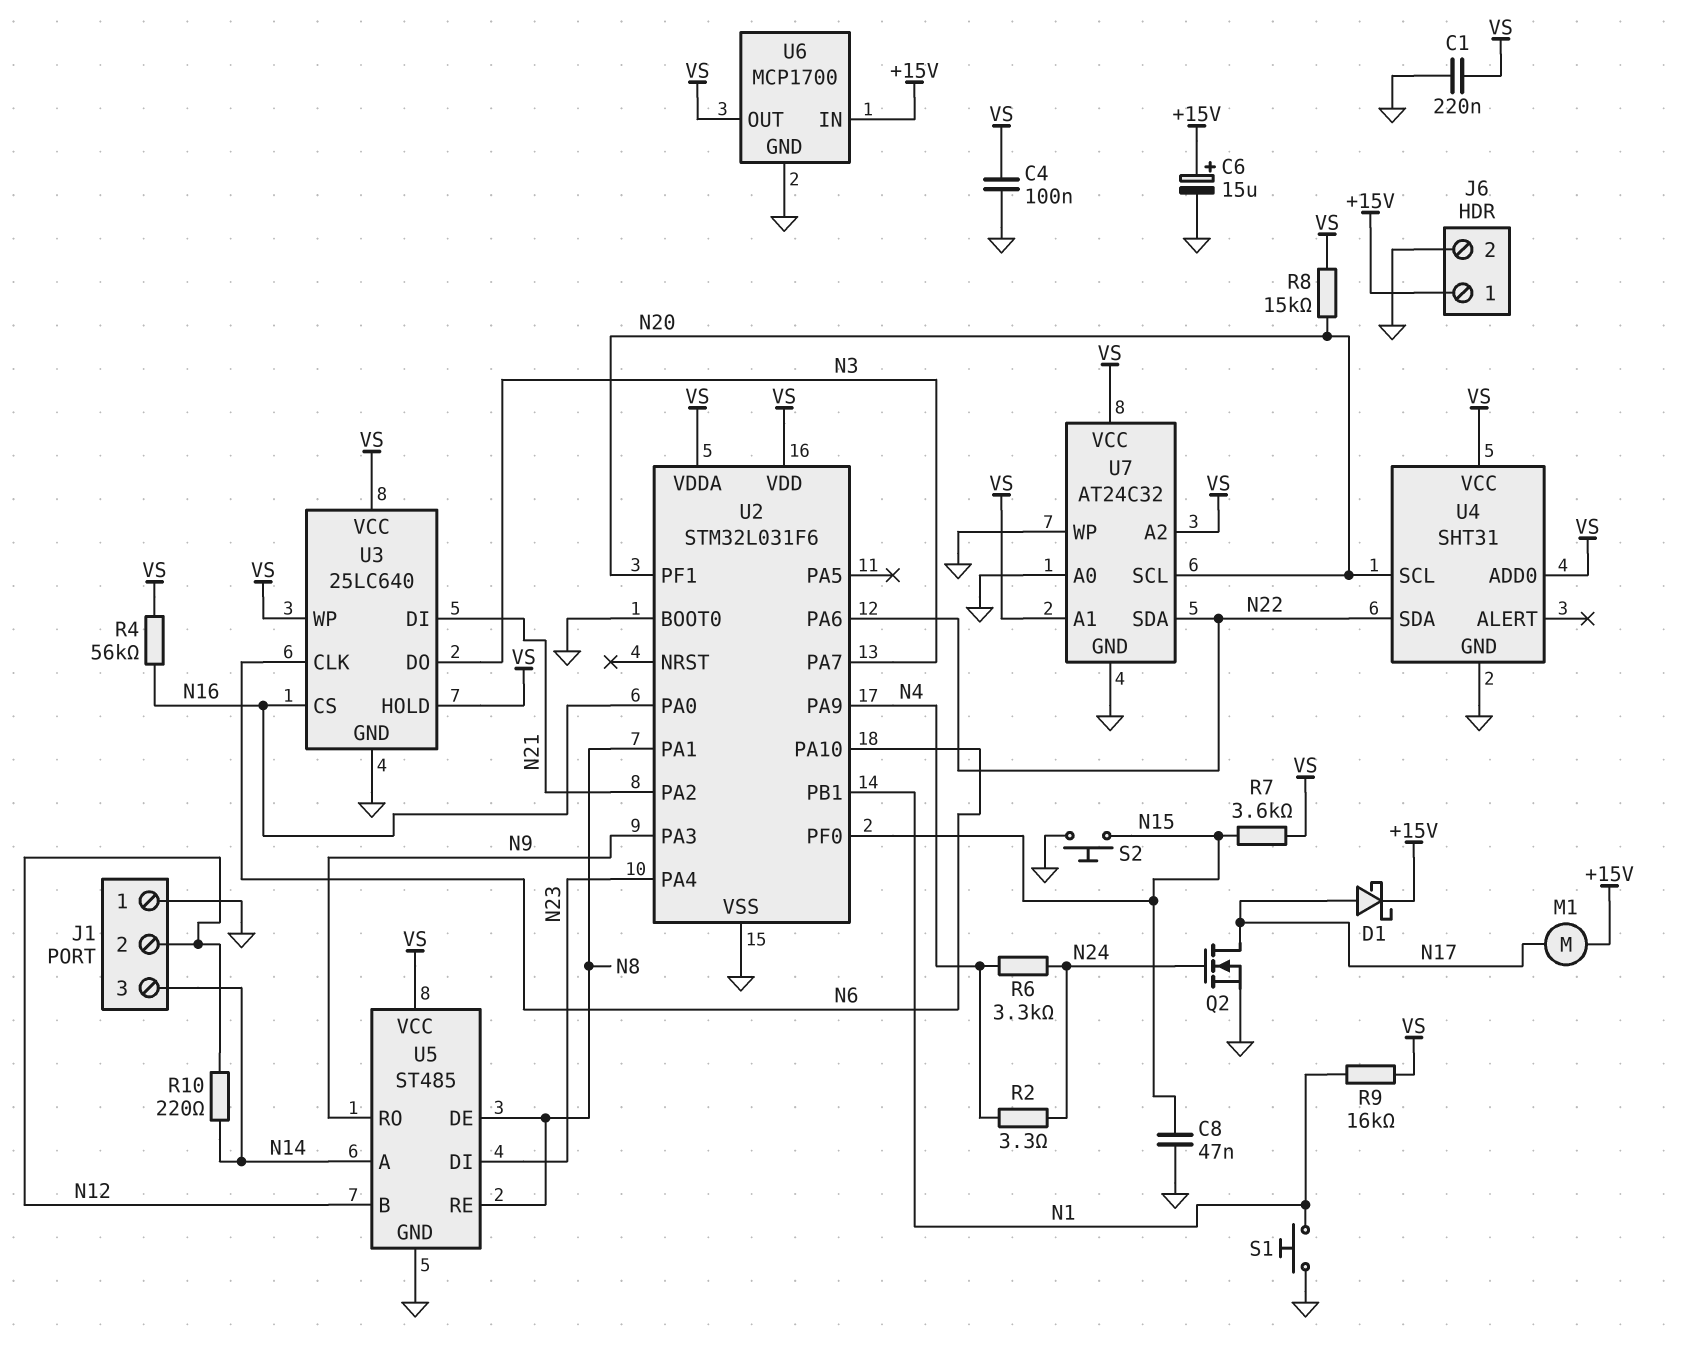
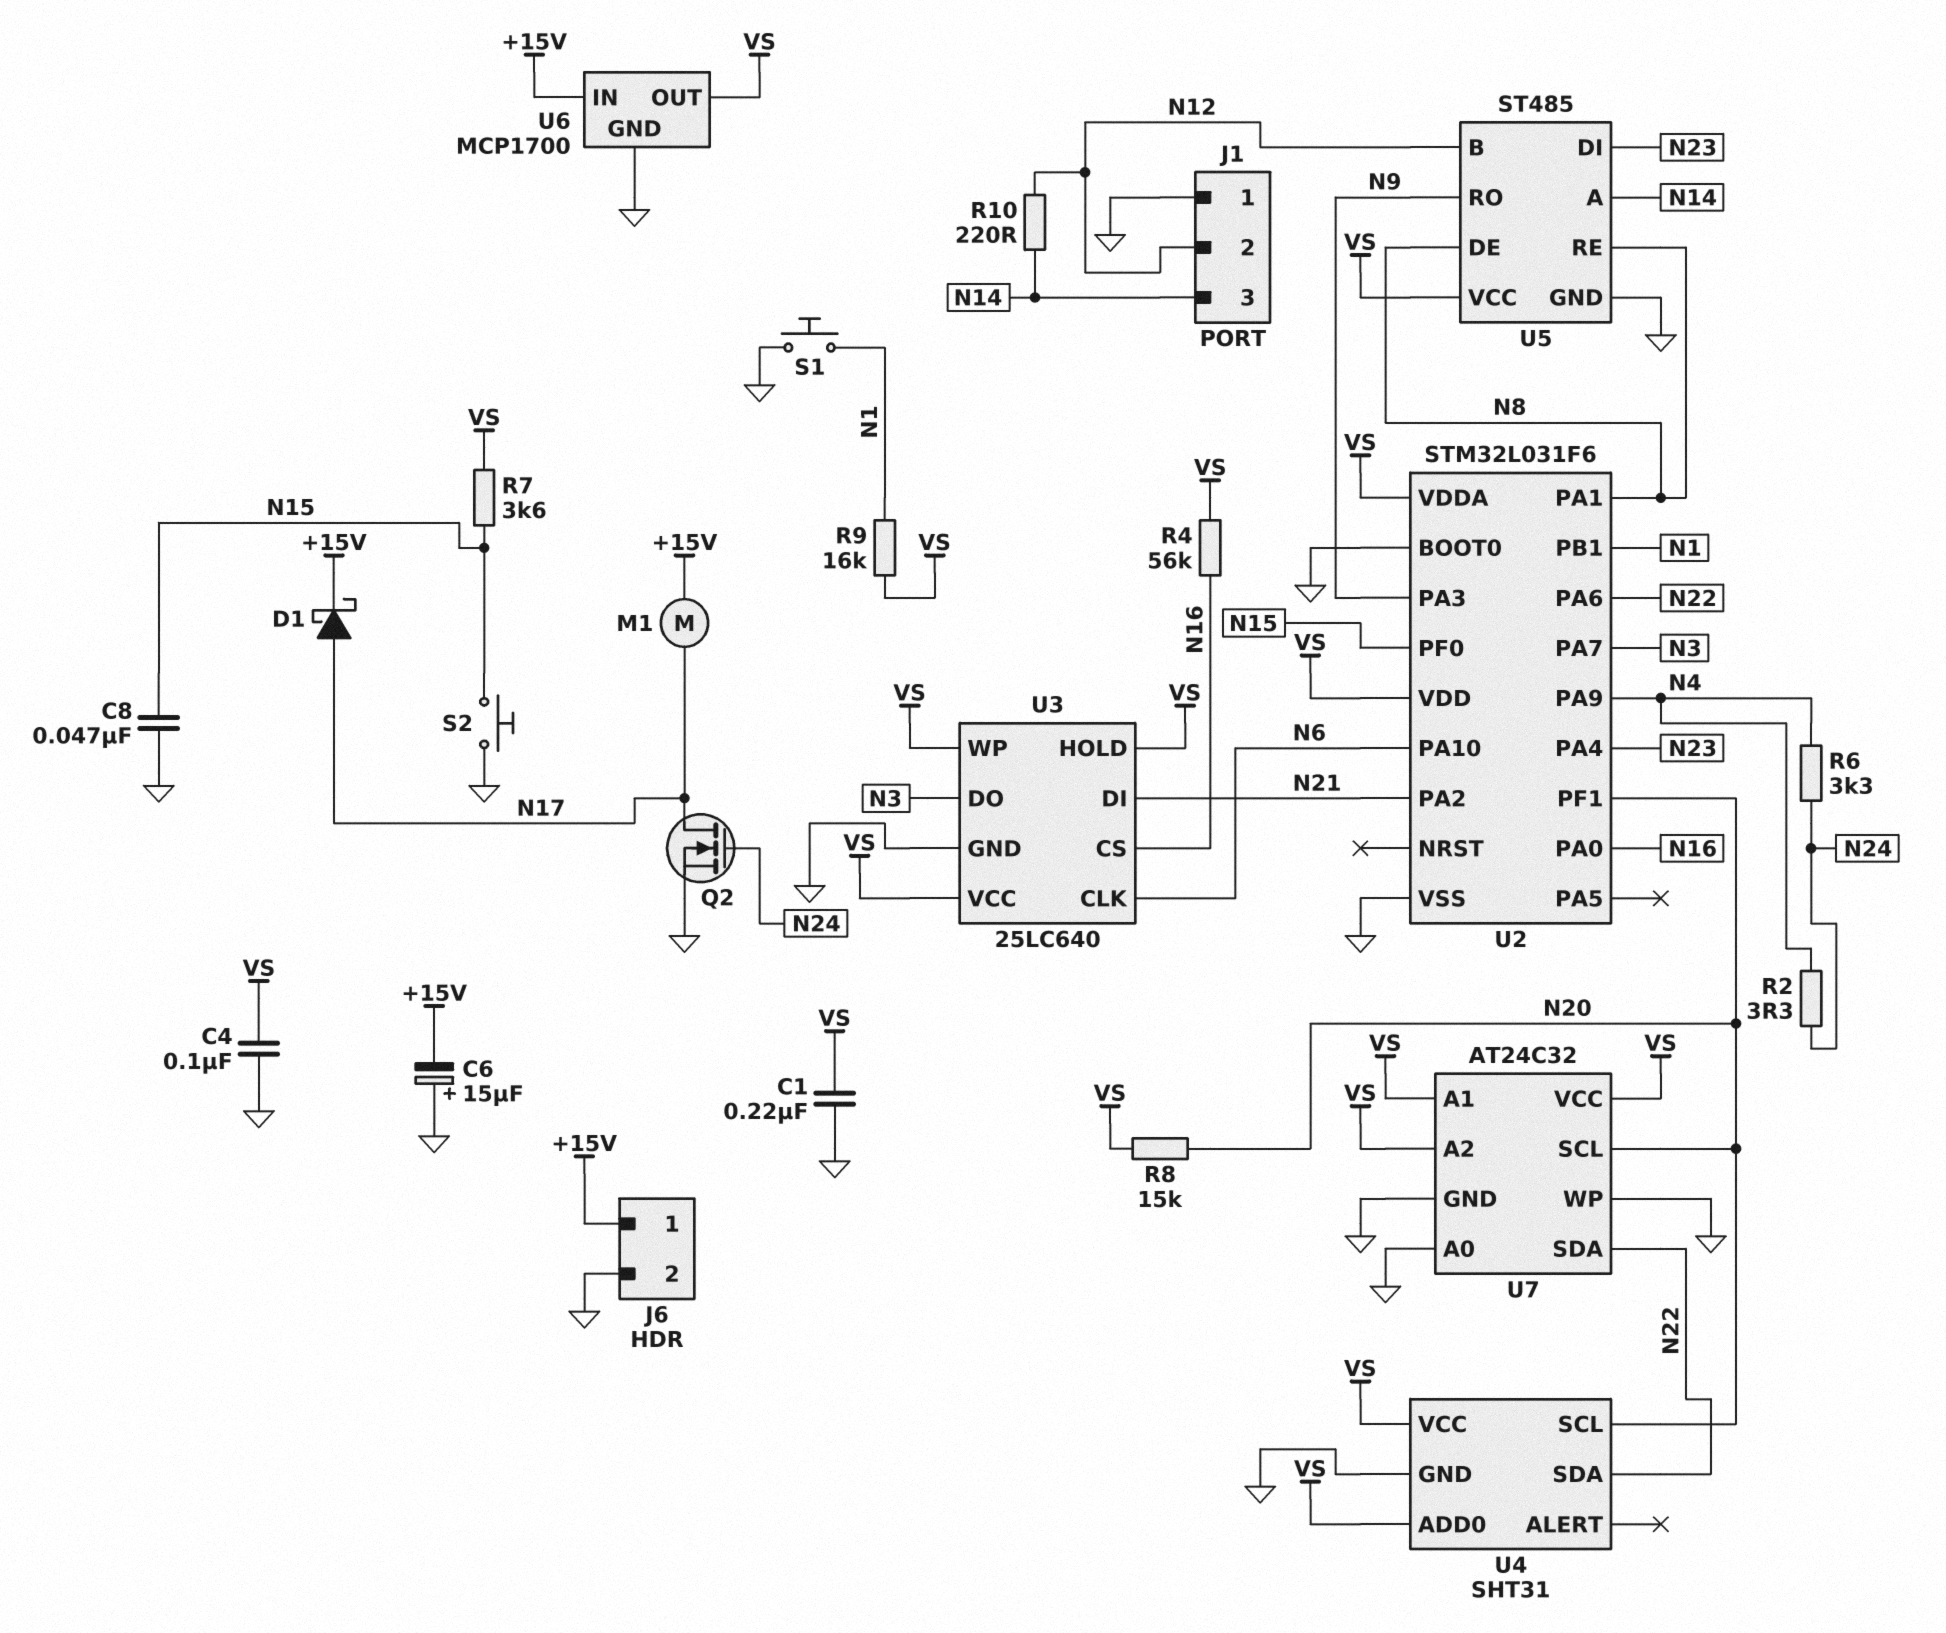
C6: 15uF (plus +15V, minus GND) -> 15uF (plus GND, minus +15V)

